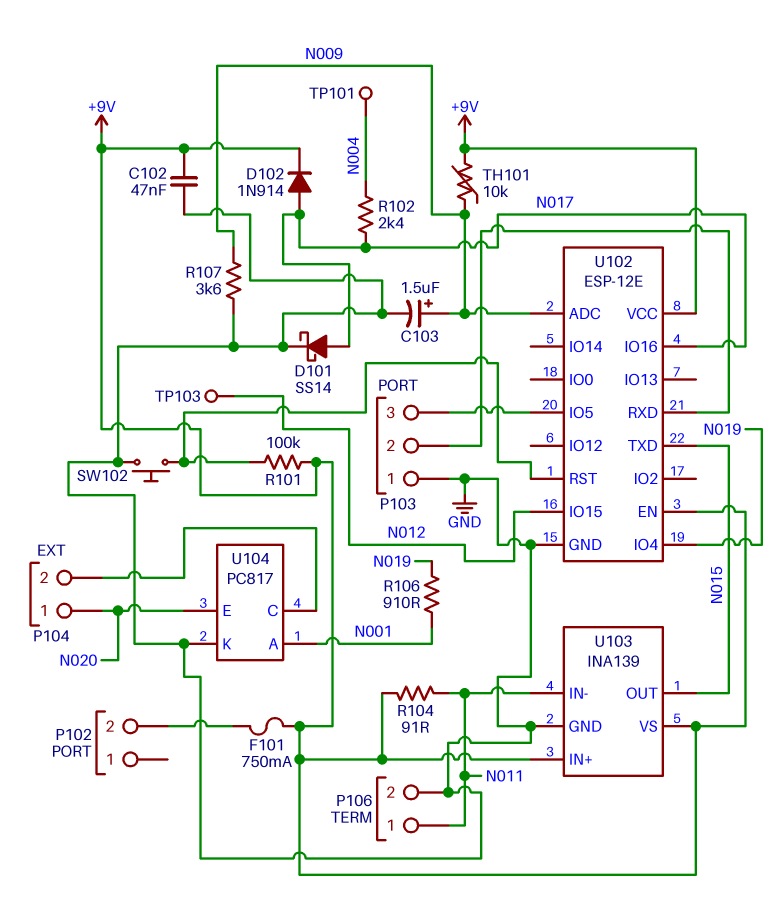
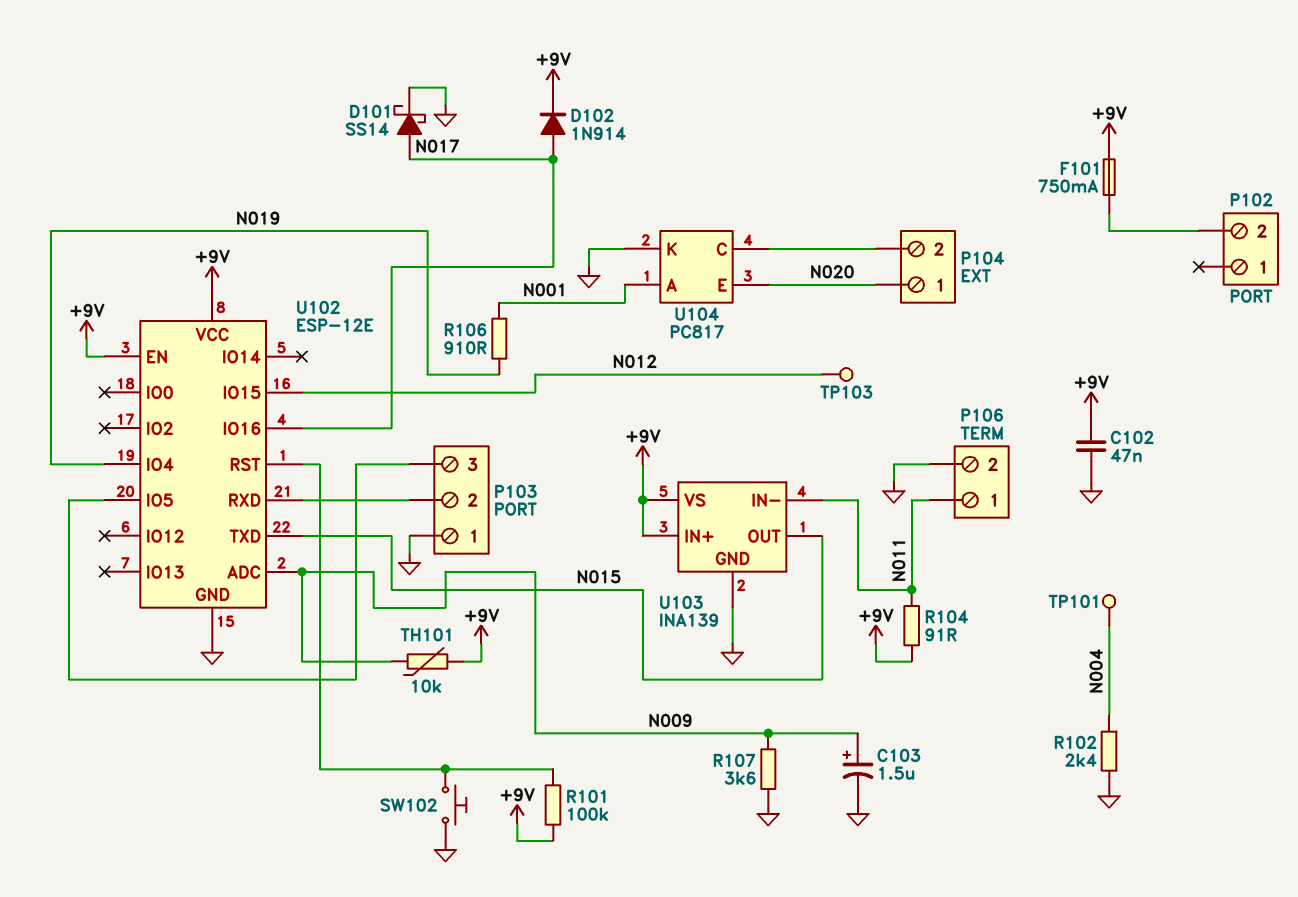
R102: 2.4k (N004, N017) -> 2.4k (GND, N004)

